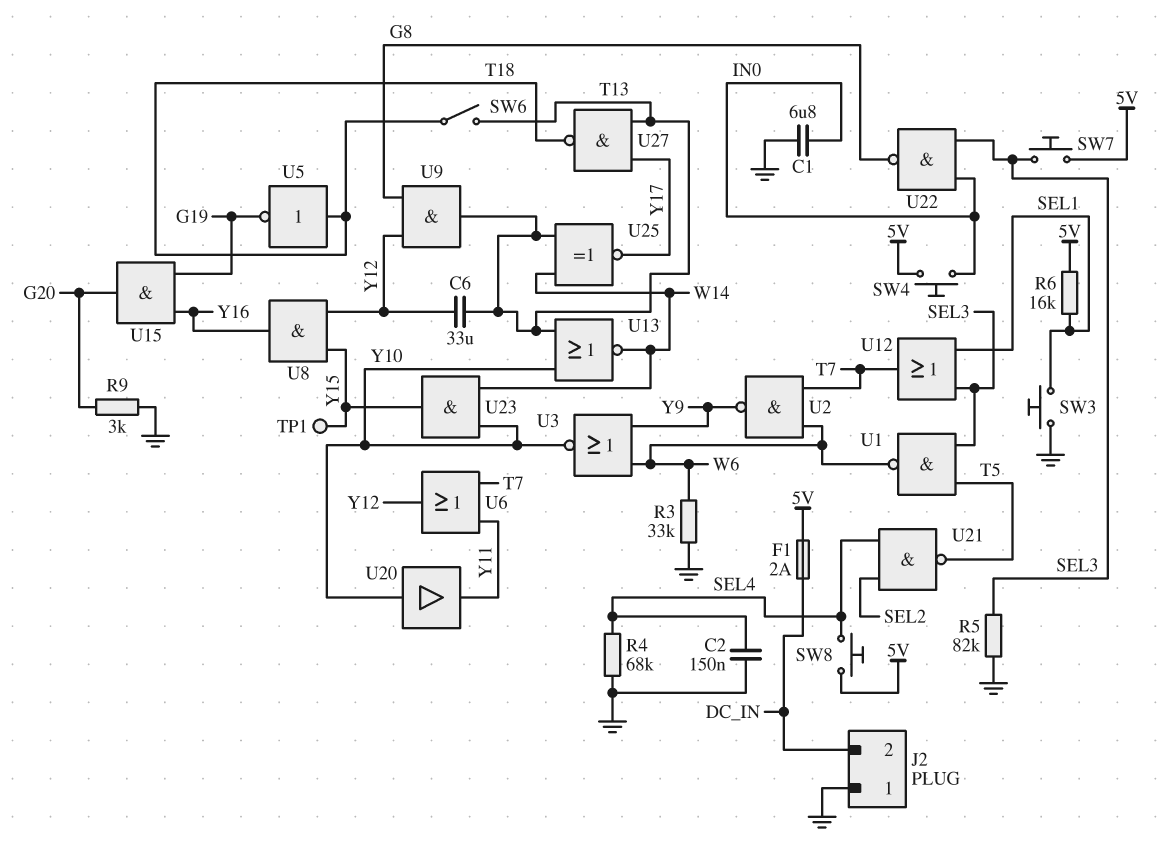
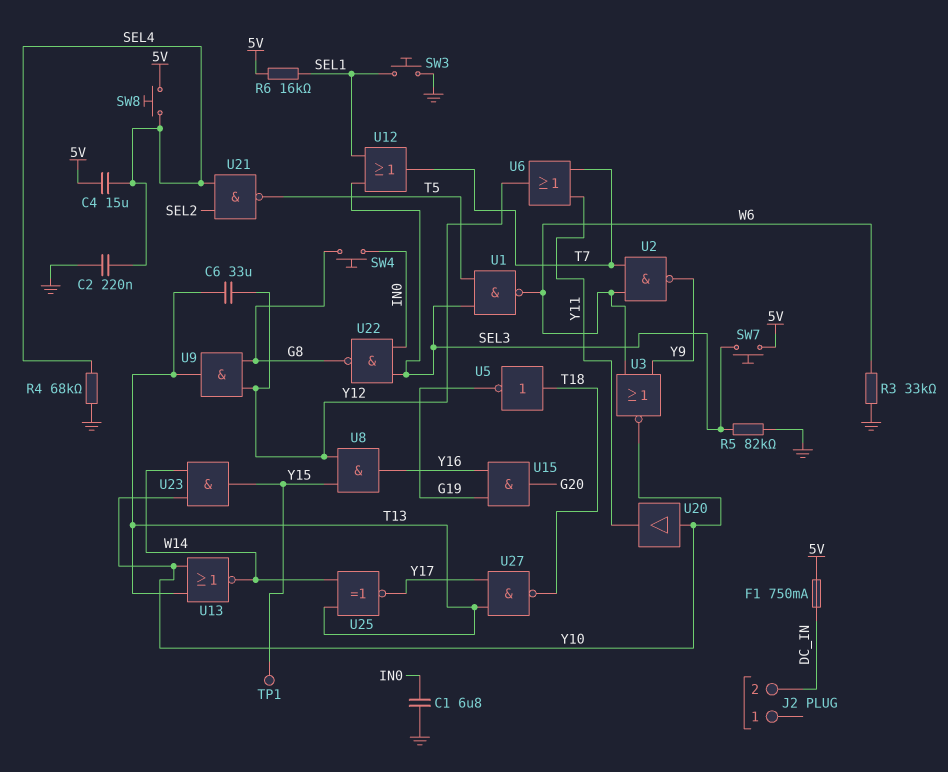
C2: 150nF (GND, SEL4) -> 220nF (GND, SEL4)
C4: none -> 15uF (5V, SEL4)
F1: 2A (5V, DC_IN) -> 750mA (5V, DC_IN)
J2 pin 1: GND -> none
R9: 3k (G20, GND) -> none
SW4: button (5V, IN0) -> button (G8, IN0)
SW6: switch (T13, T18) -> none

